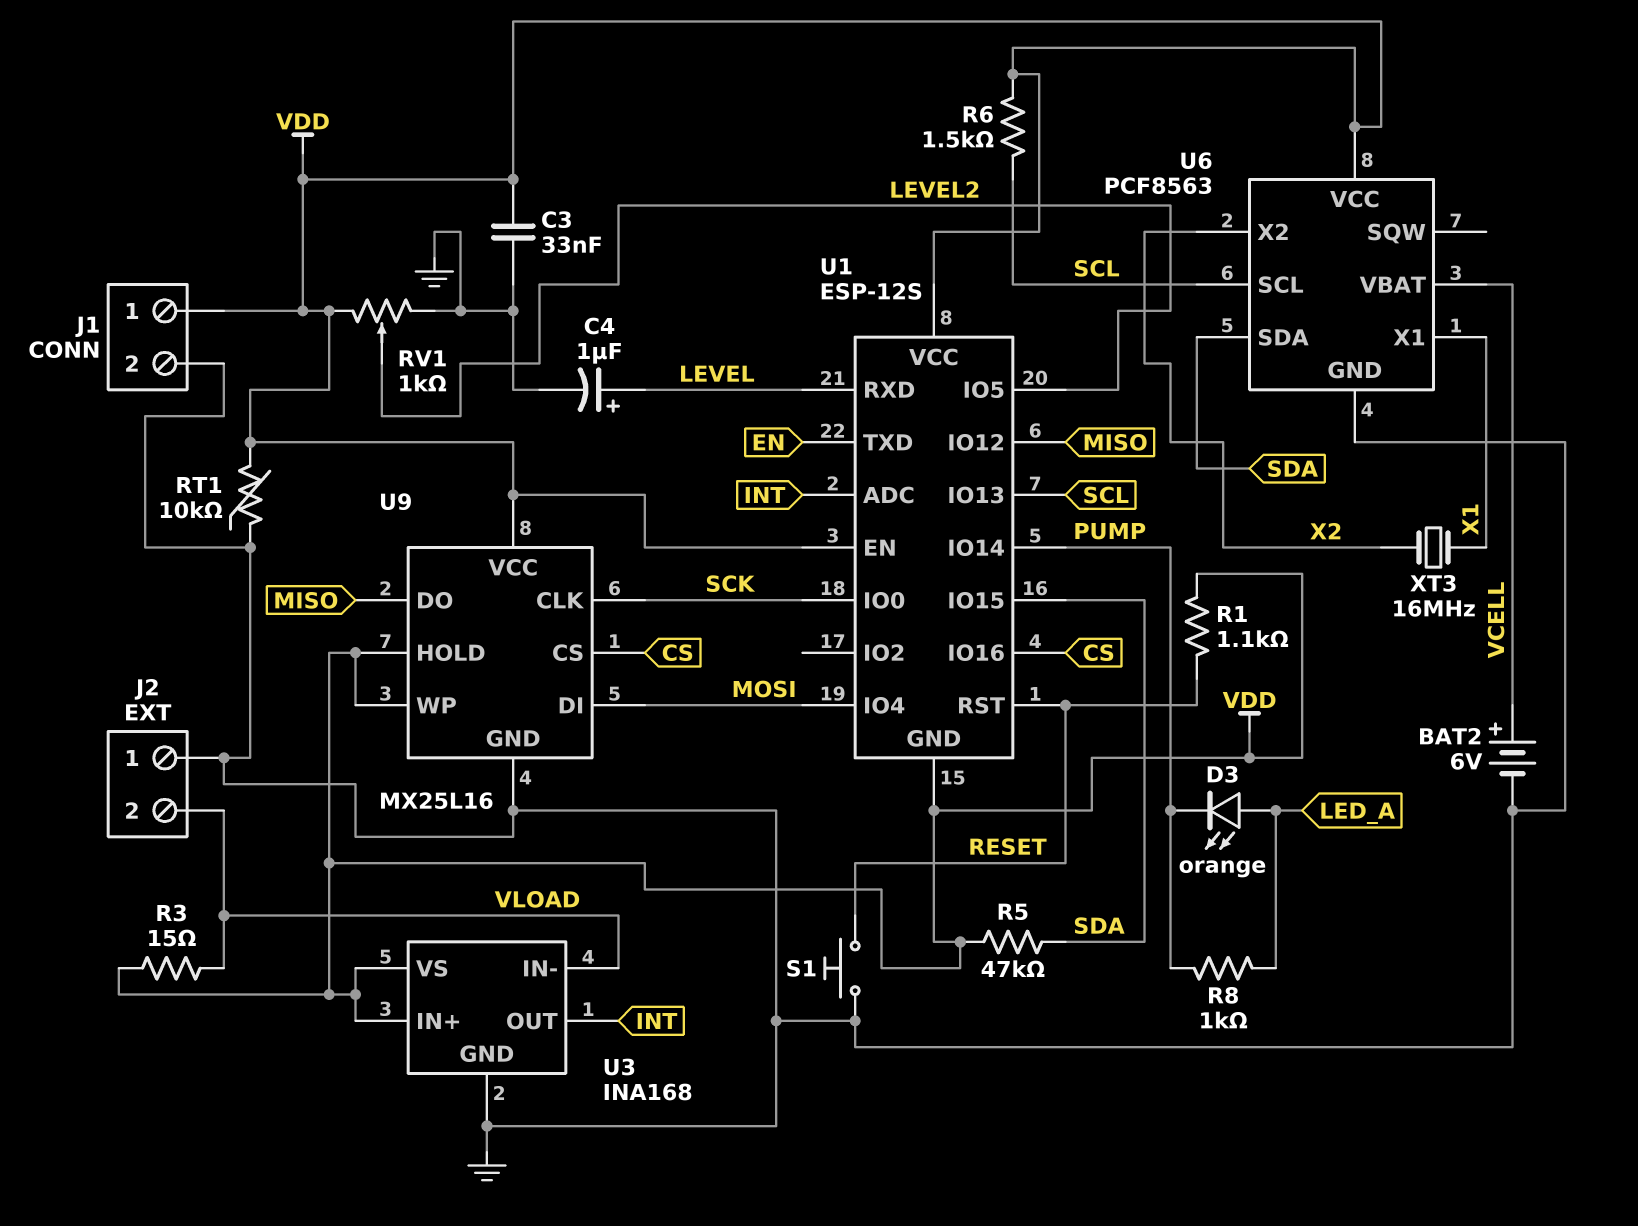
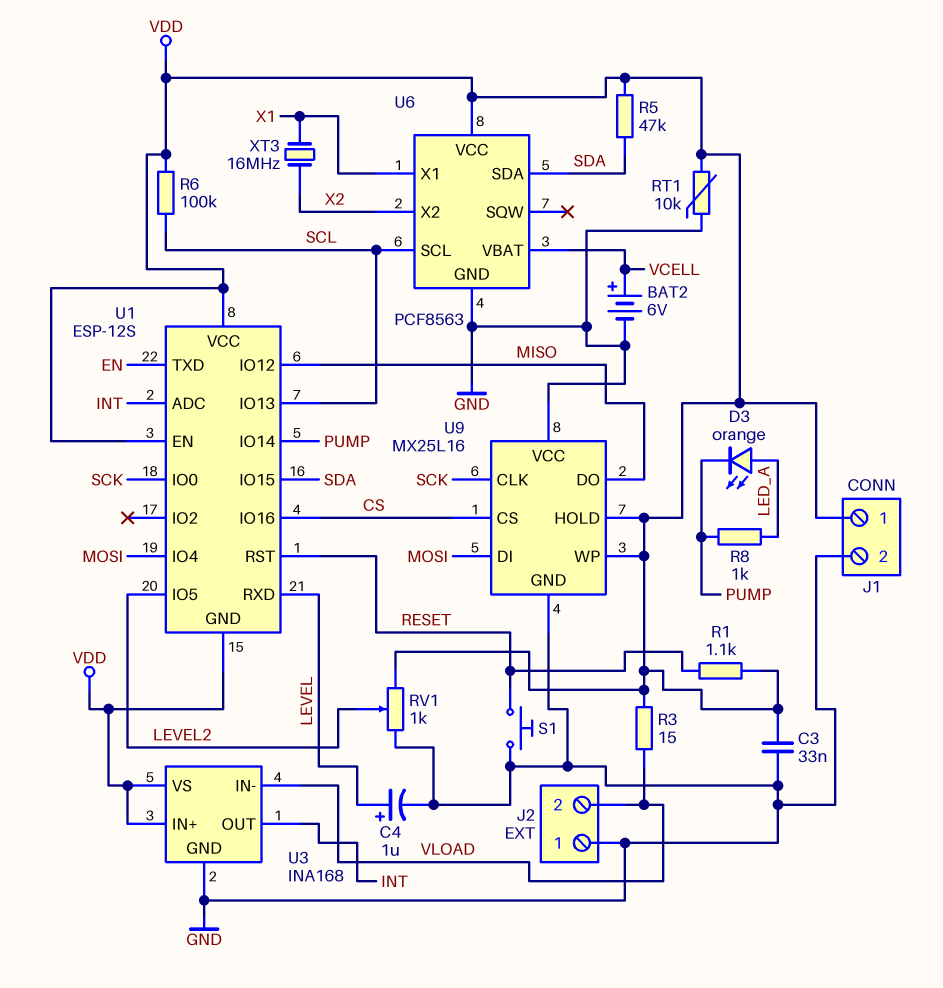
R6: 1.5k (SCL, VDD) -> 100k (SCL, VDD)
U9 pin VCC: VDD -> GND

